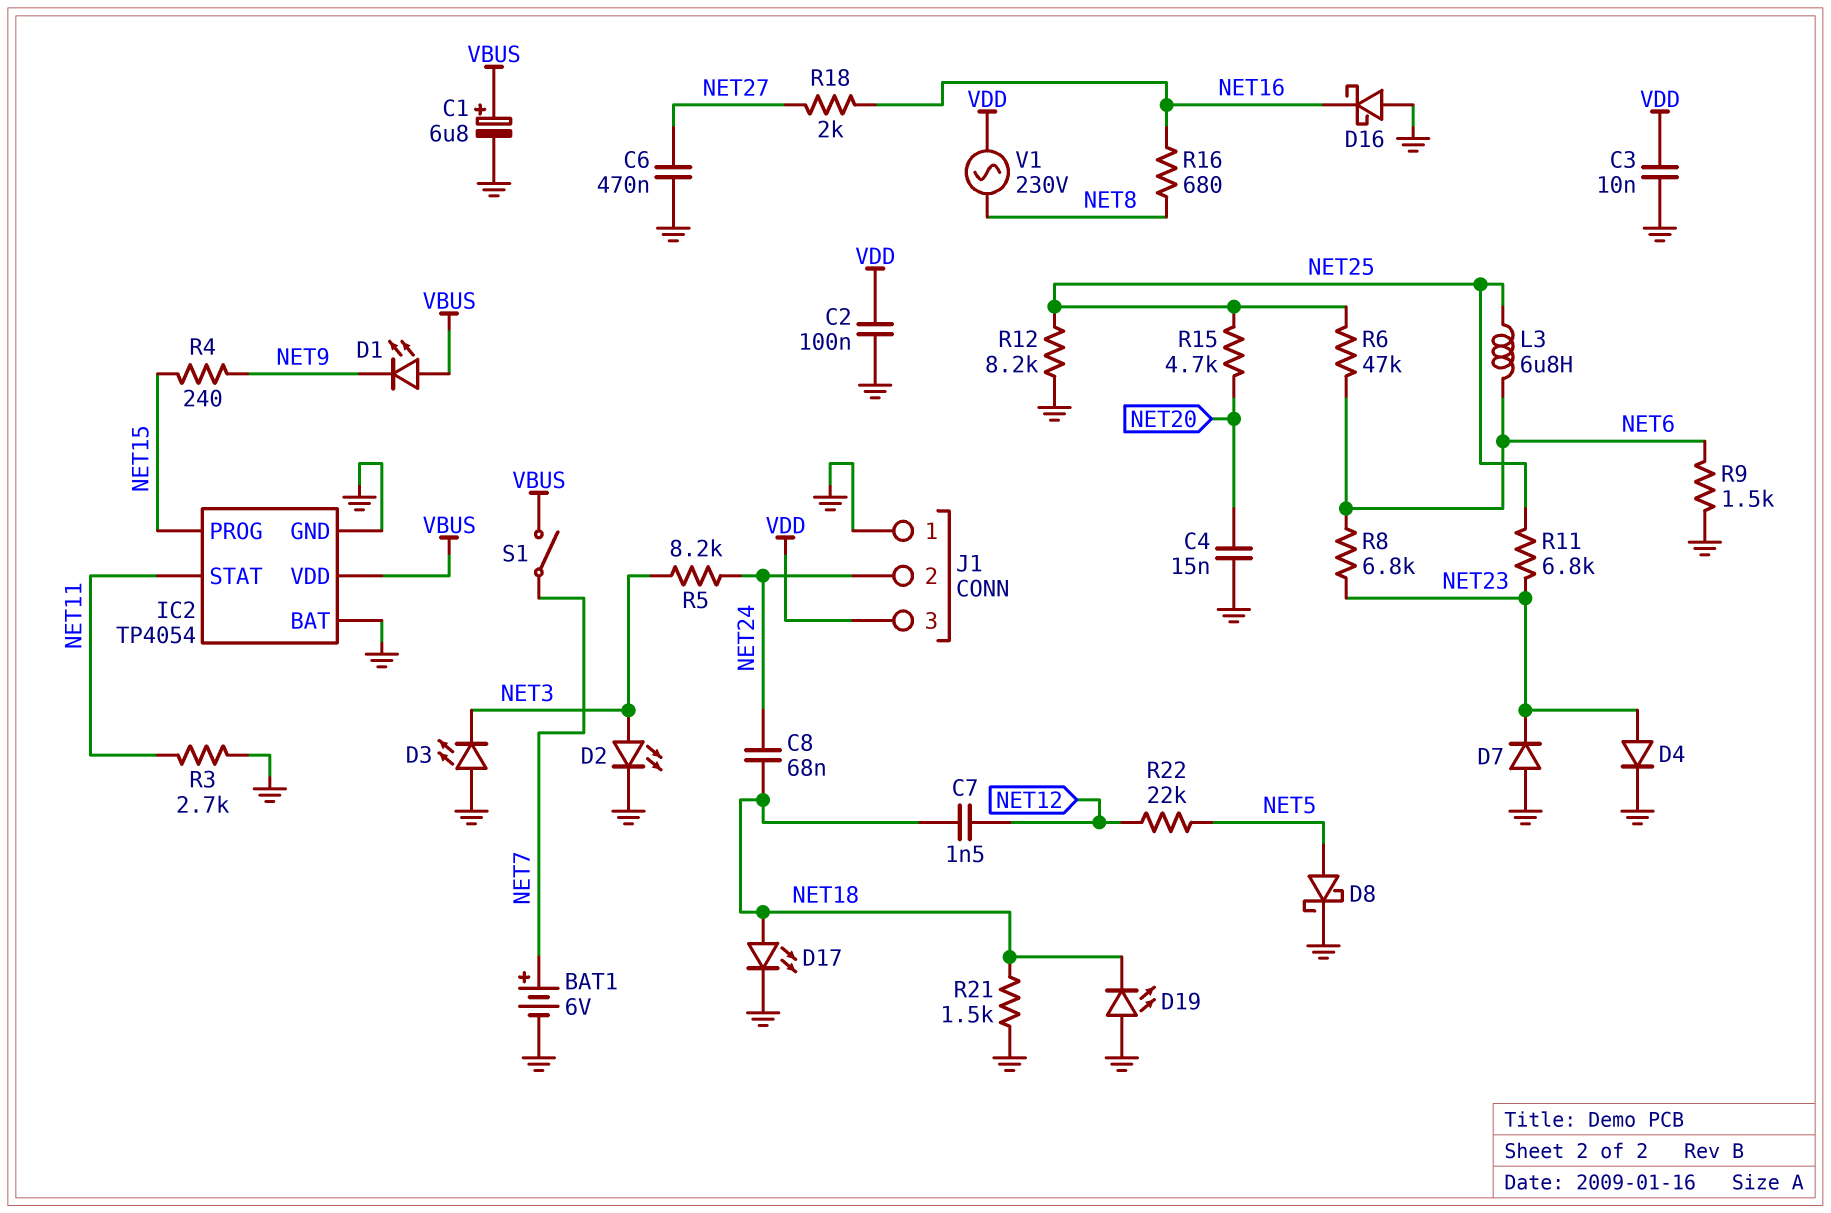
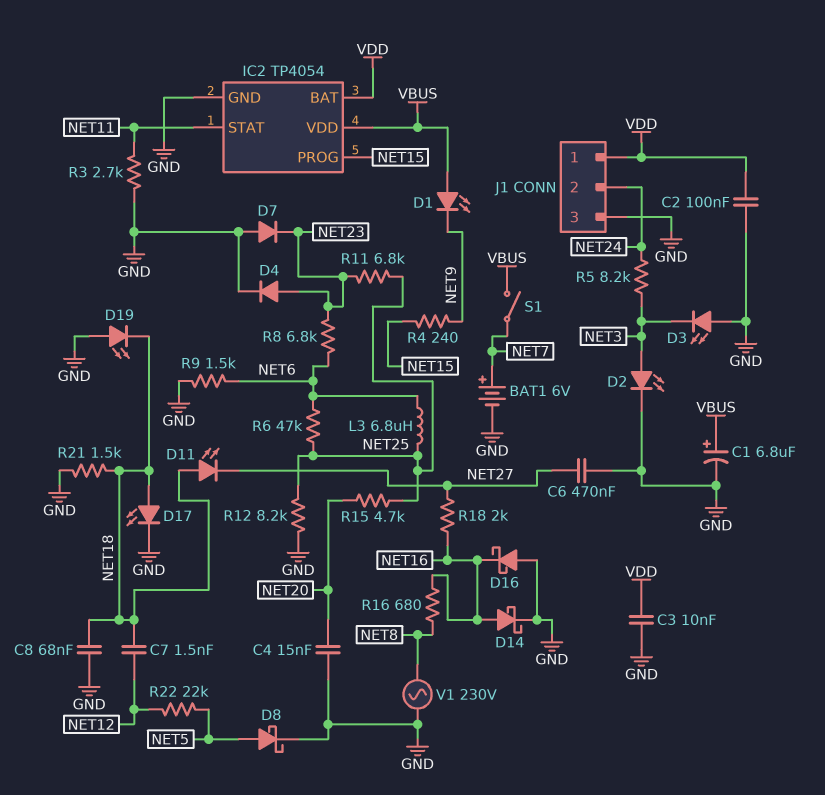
C8: 68nF (NET18, NET24) -> 68nF (GND, NET18)
D11: none -> LED (A NET18, K NET27)
D14: none -> schottky (A NET16, K GND)
IC2 pin BAT: GND -> VDD
J1 pin 1: GND -> VDD
J1 pin 3: VDD -> GND
V1: AC 230V (NET8, VDD) -> AC 230V (GND, NET8)

